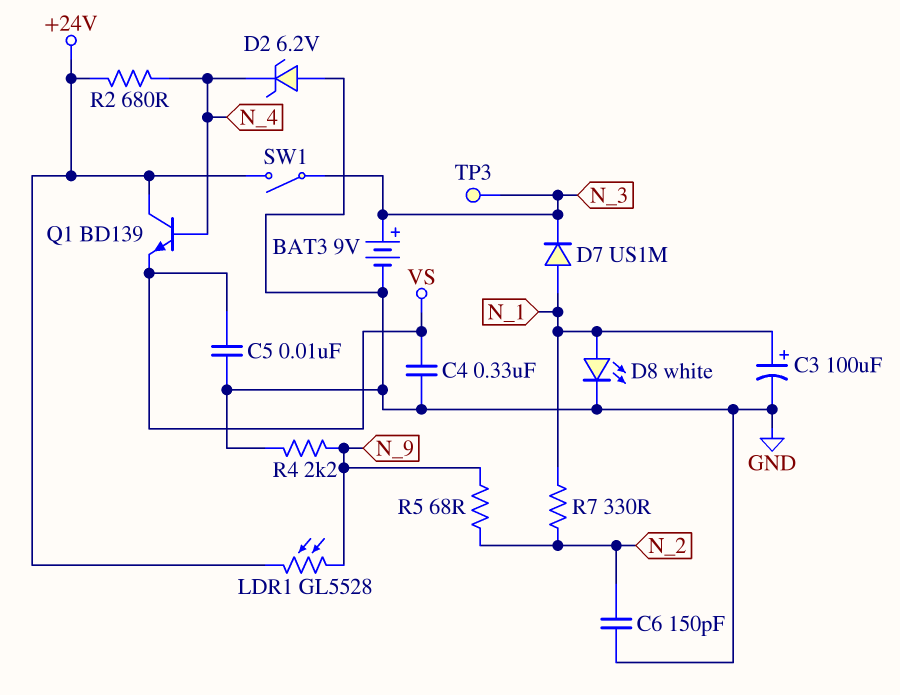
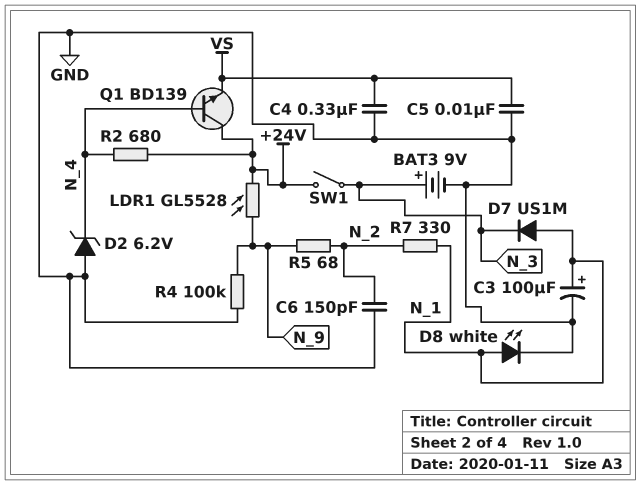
R4: 2.2k (GND, N_9) -> 100k (GND, N_9)
TP3: test point (N_3) -> none

